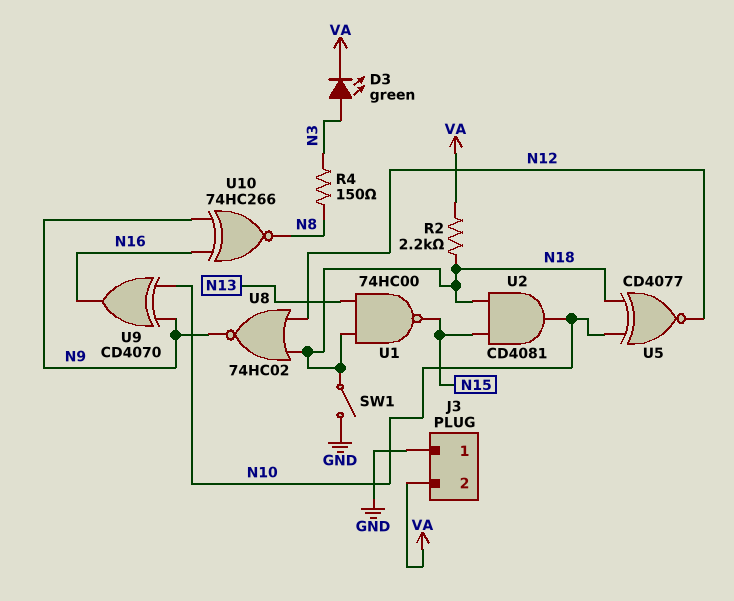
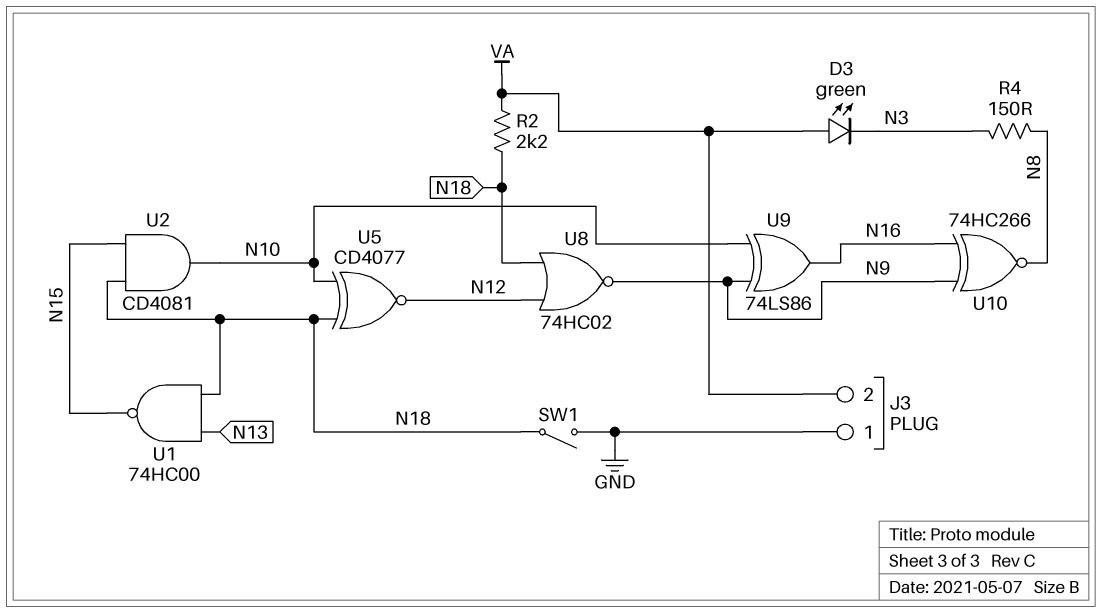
D3: LED green (A N3, K VA) -> LED green (A VA, K N3)
U9: XOR CD4070 (in N9, in N10, out N16) -> XOR 74LS86 (in N9, in N10, out N16)

